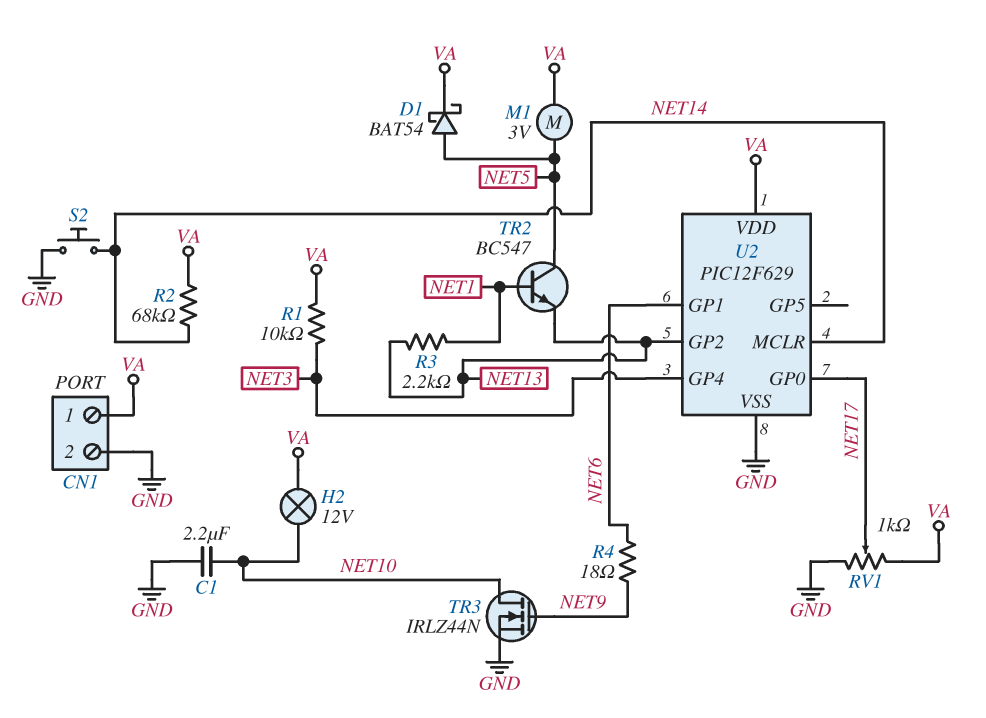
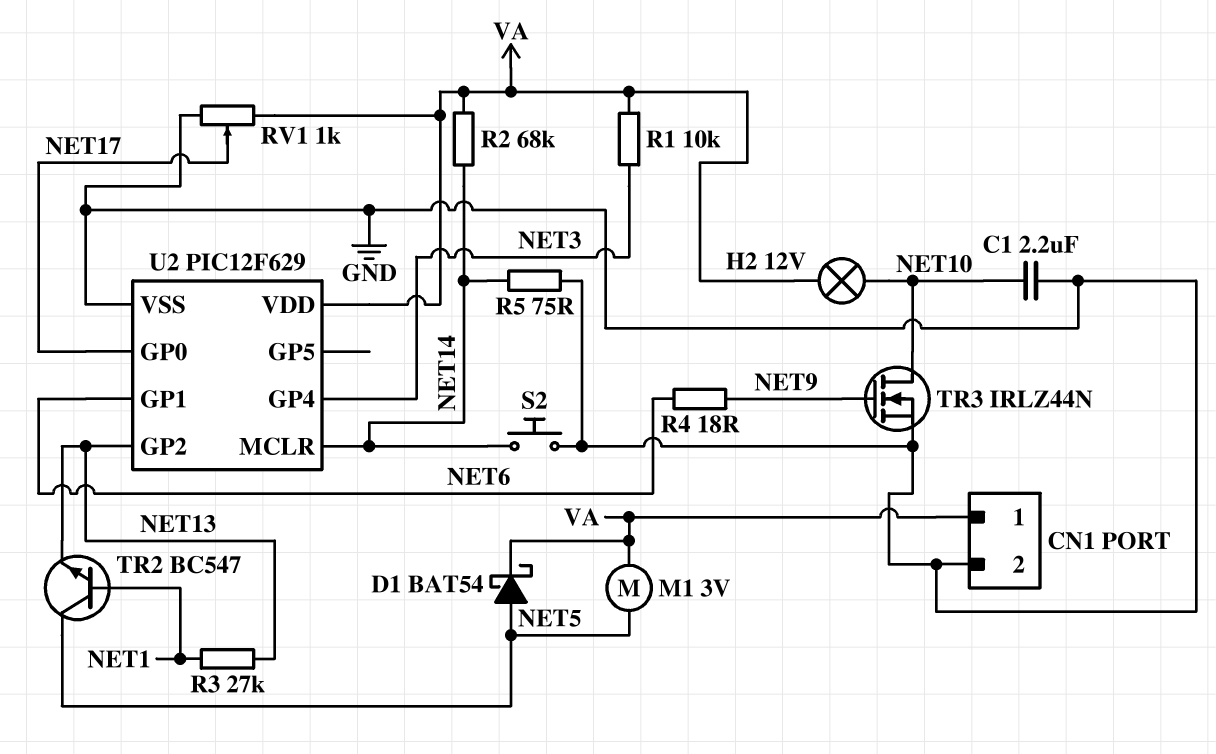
R3: 2.2k (NET1, NET13) -> 27k (NET1, NET13)
R5: none -> 75 (GND, NET14)

